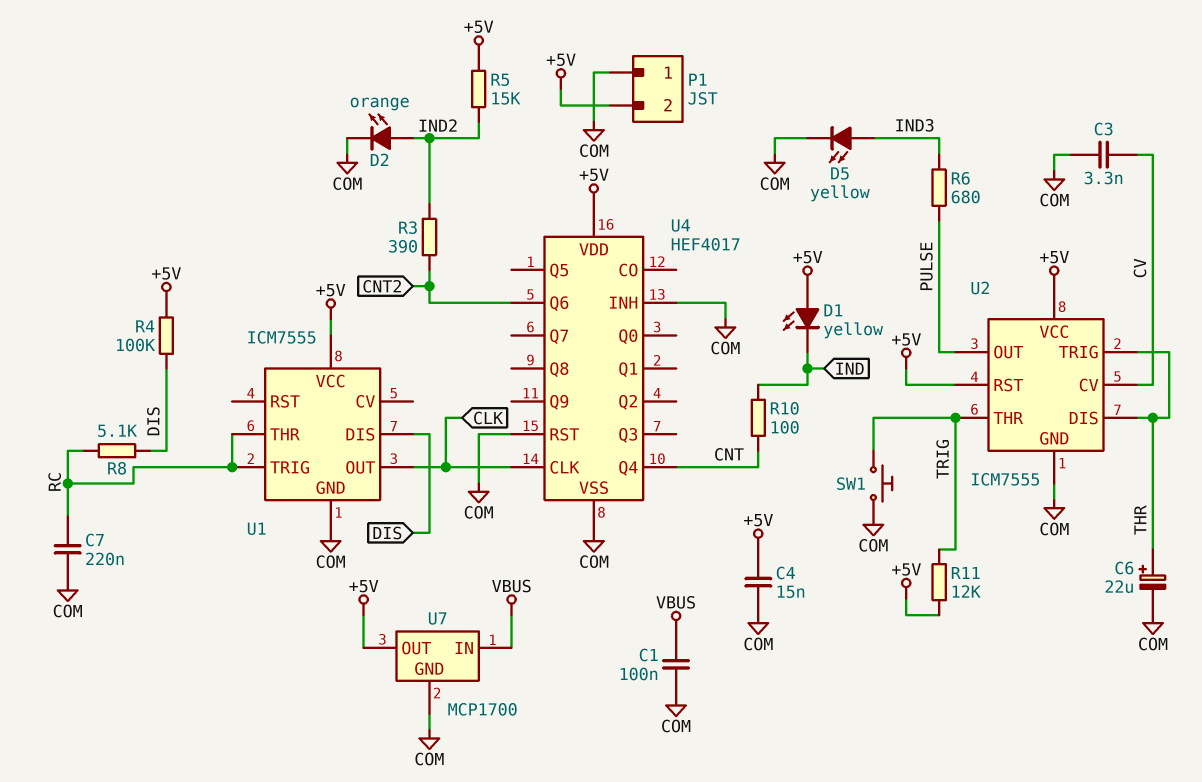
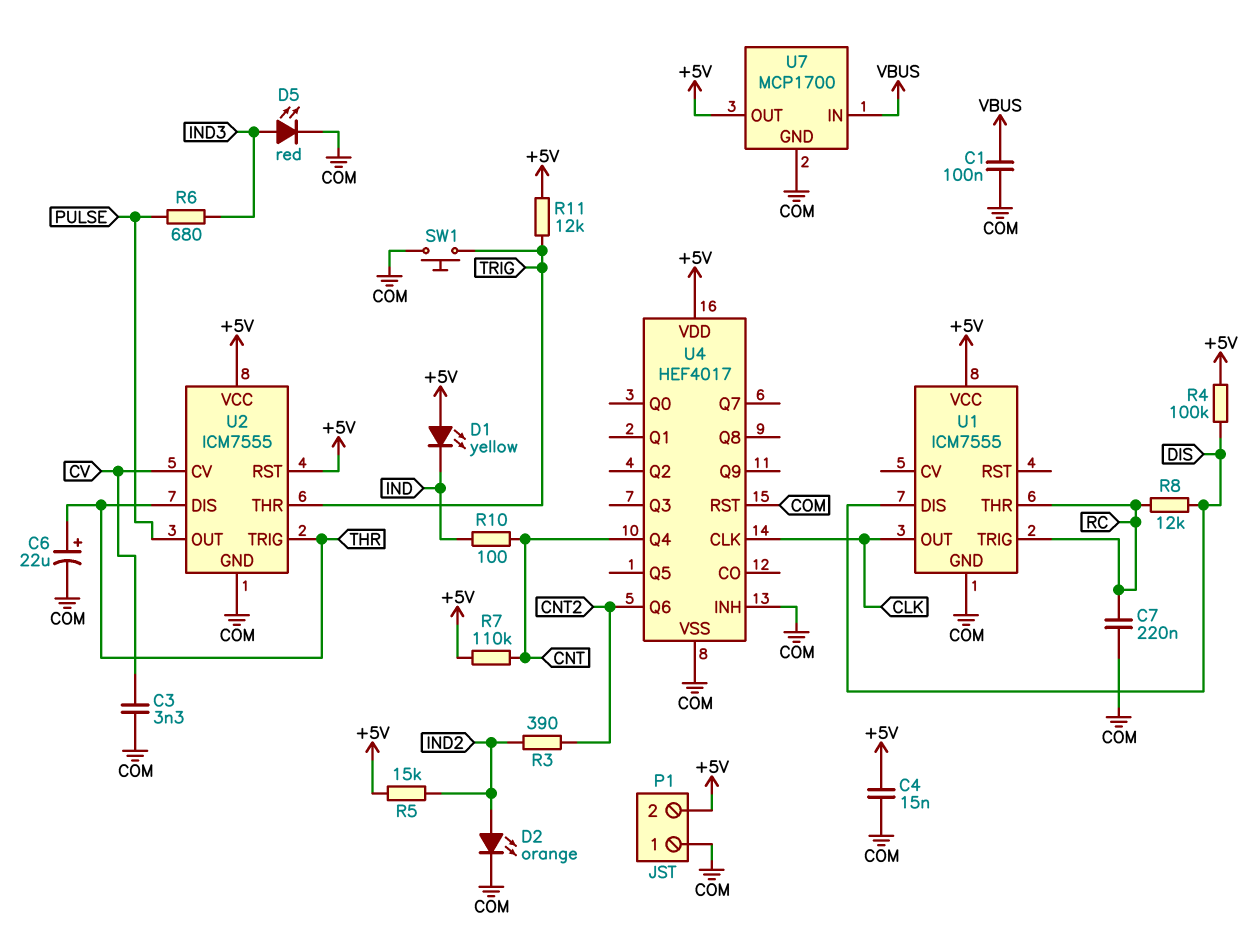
D5: LED yellow (A IND3, K COM) -> LED red (A IND3, K COM)
R7: none -> 110k (+5V, CNT)
R8: 5.1k (DIS, RC) -> 12k (DIS, RC)

